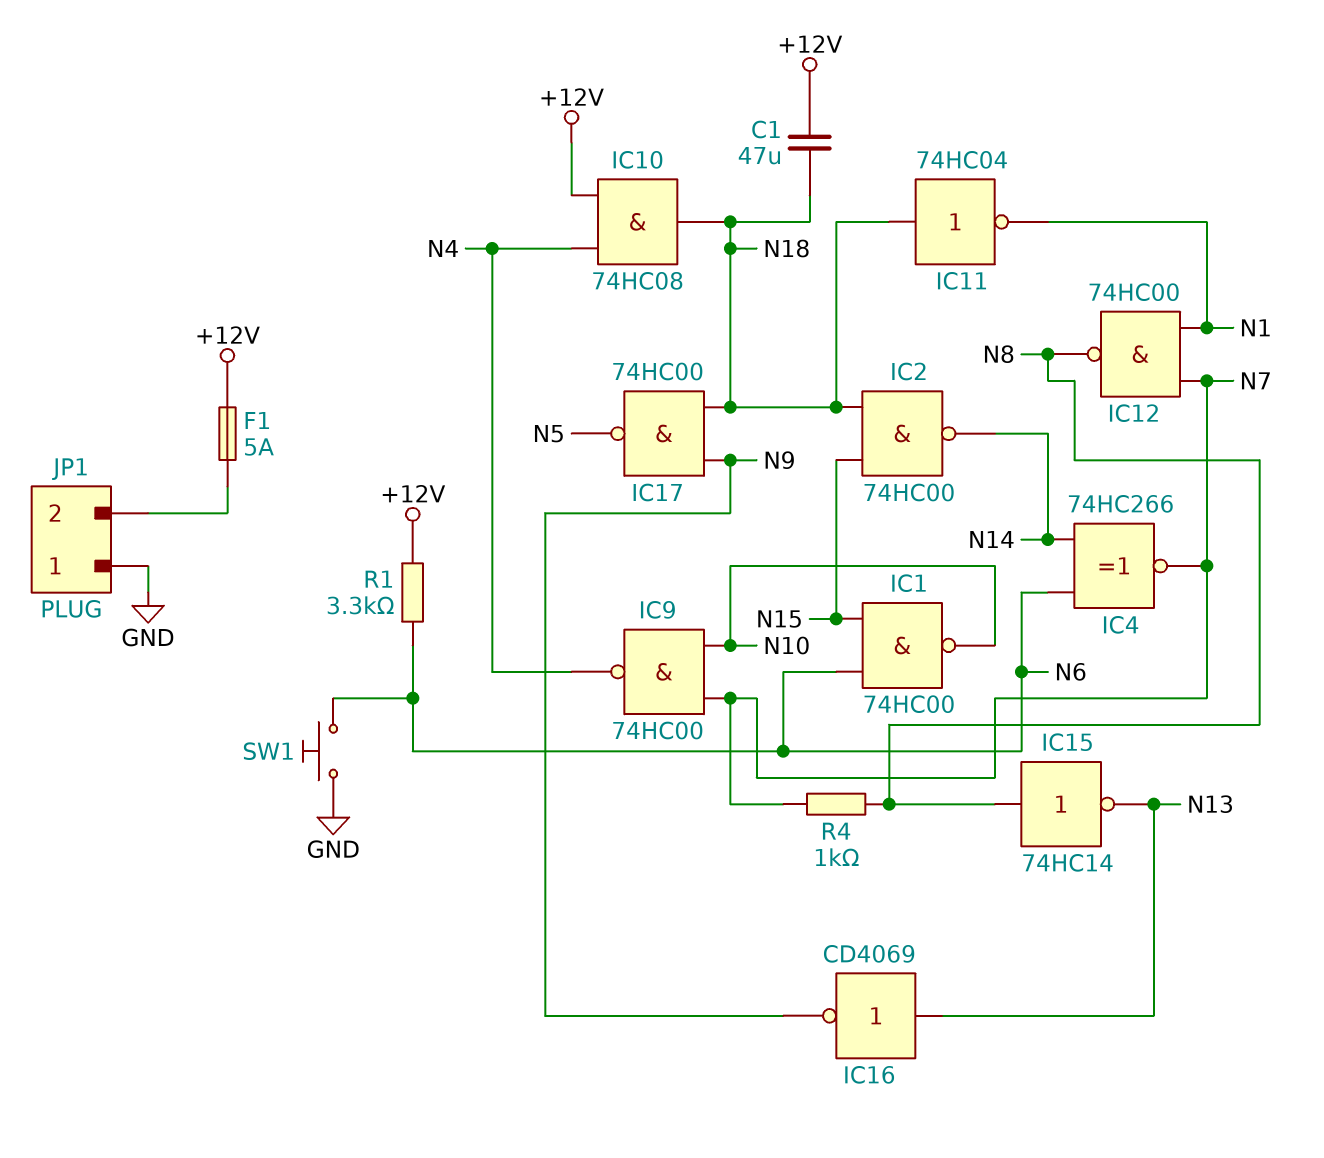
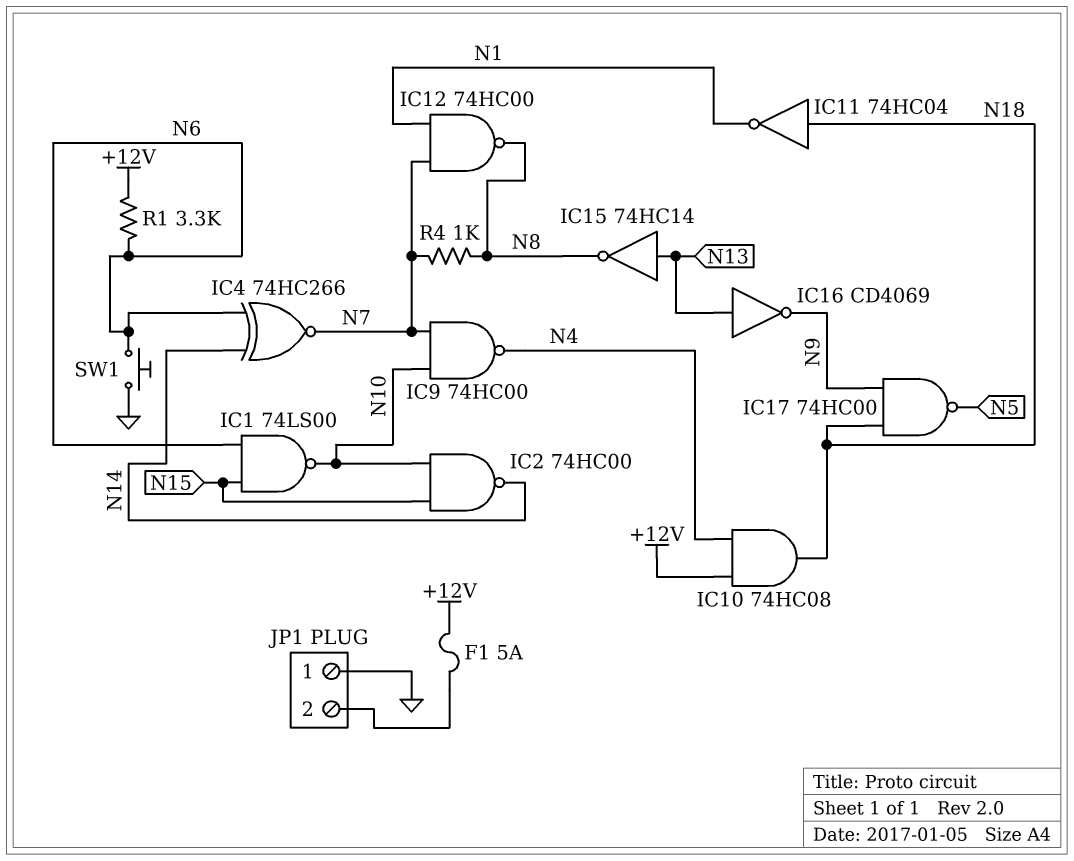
C1: 47uF (+12V, N18) -> none
IC1: NAND 74HC00 (in N6, in N15, out N10) -> NAND 74LS00 (in N6, in N15, out N10)
IC2: NAND 74HC00 (in N15, in N18, out N14) -> NAND 74HC00 (in N10, in N15, out N14)
IC15: NOT 74HC14 (in N8, out N13) -> NOT 74HC14 (in N13, out N8)

